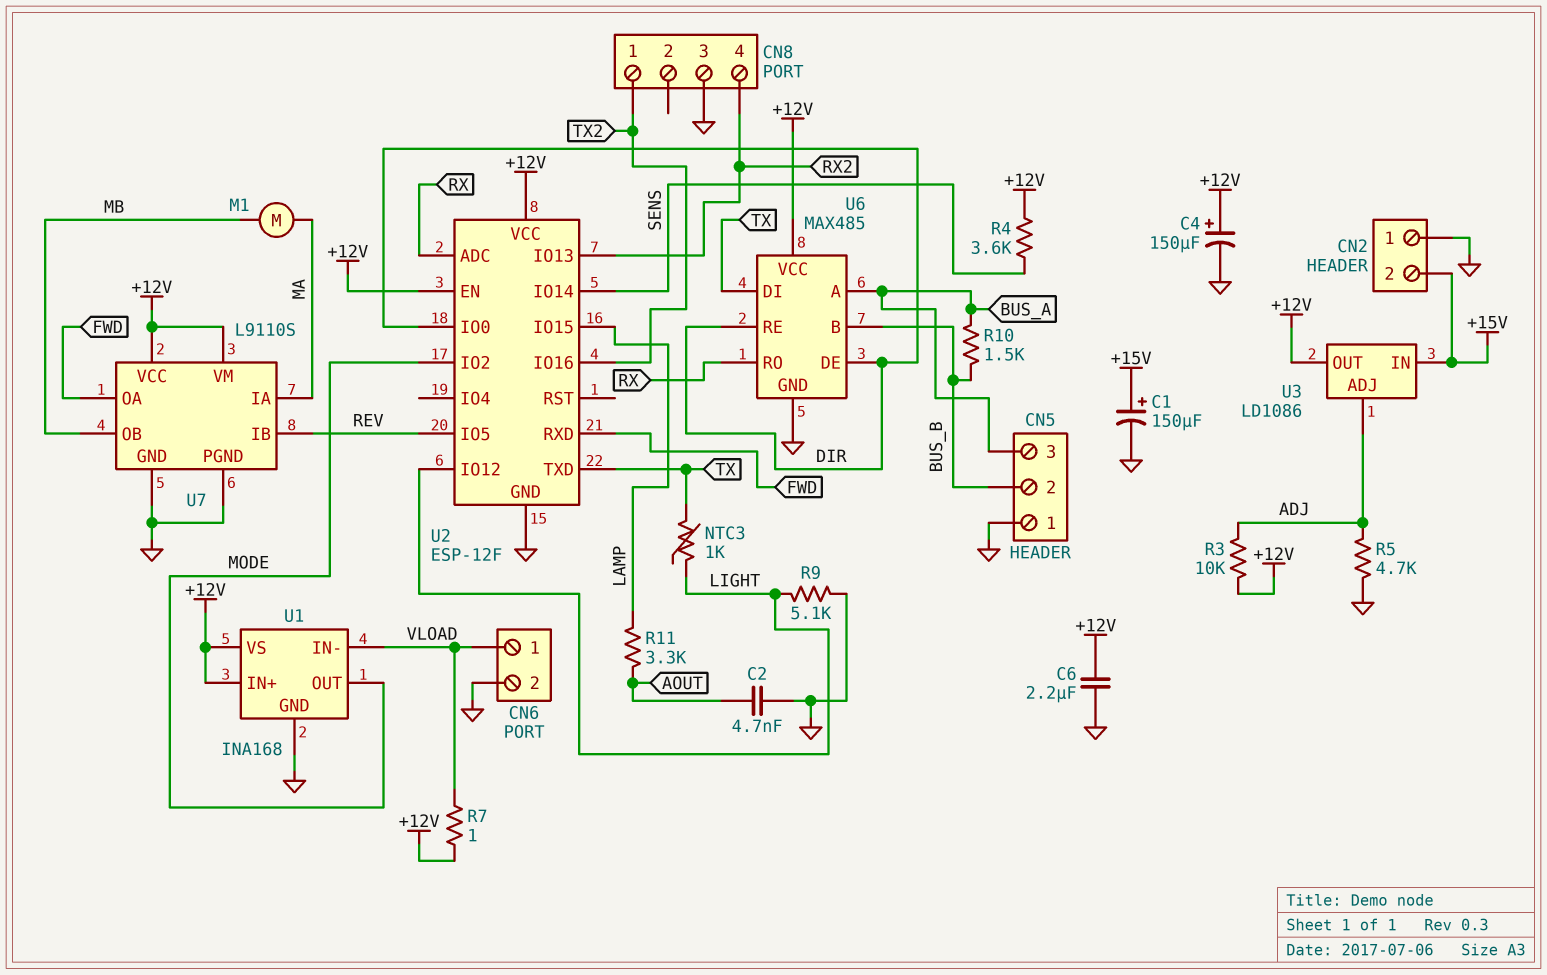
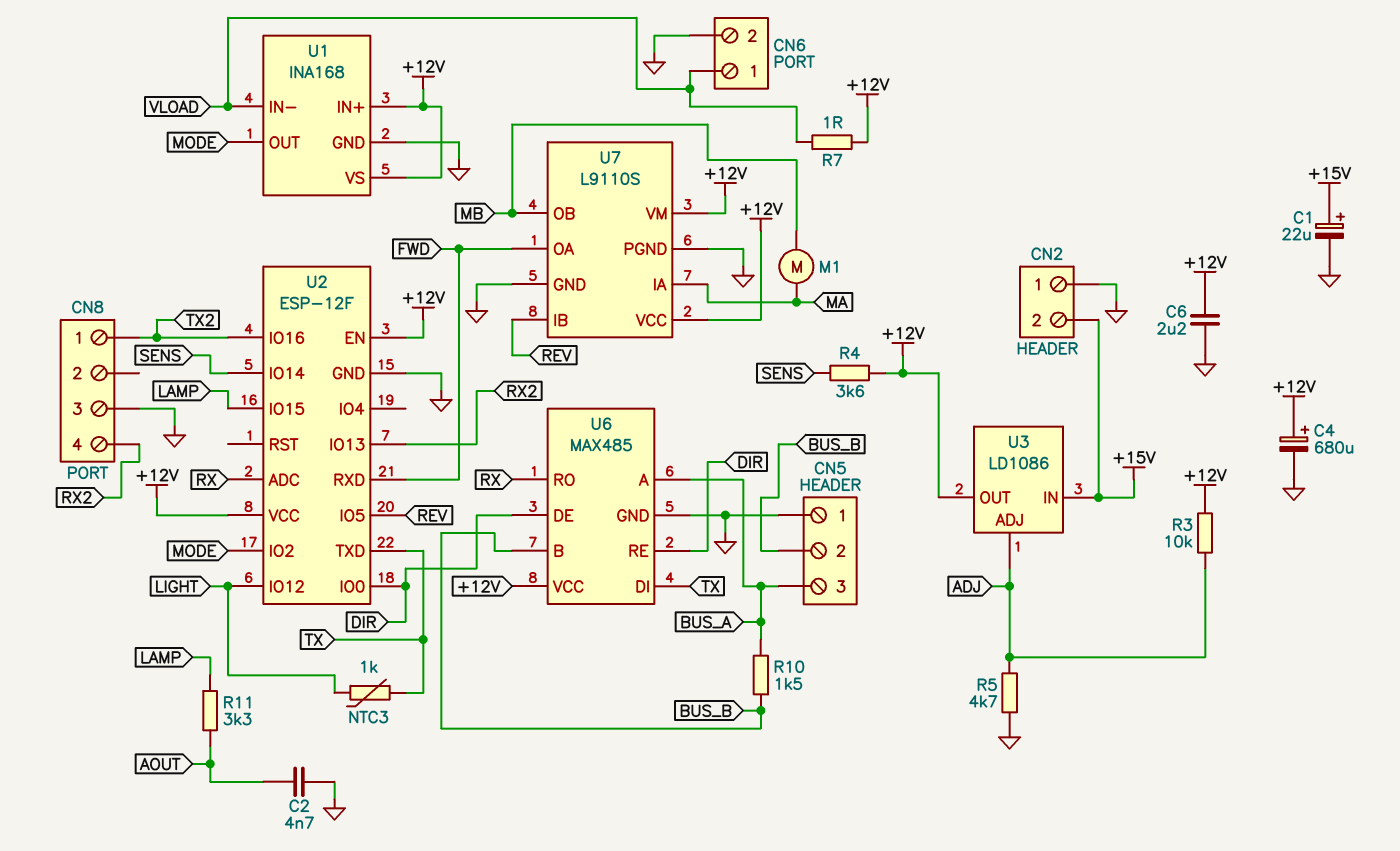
C1: 150uF (plus +15V, minus GND) -> 22uF (plus +15V, minus GND)
C4: 150uF (plus +12V, minus GND) -> 680uF (plus +12V, minus GND)
R9: 5.1k (GND, LIGHT) -> none

